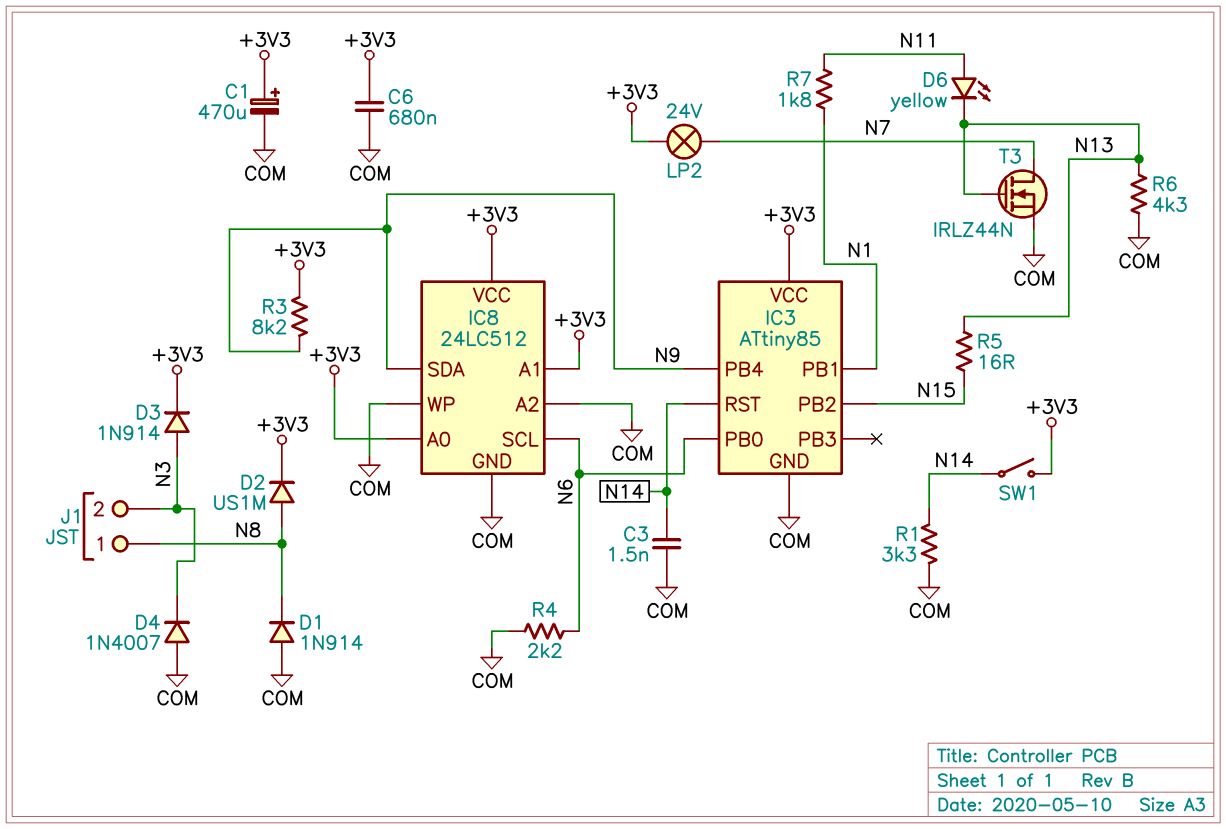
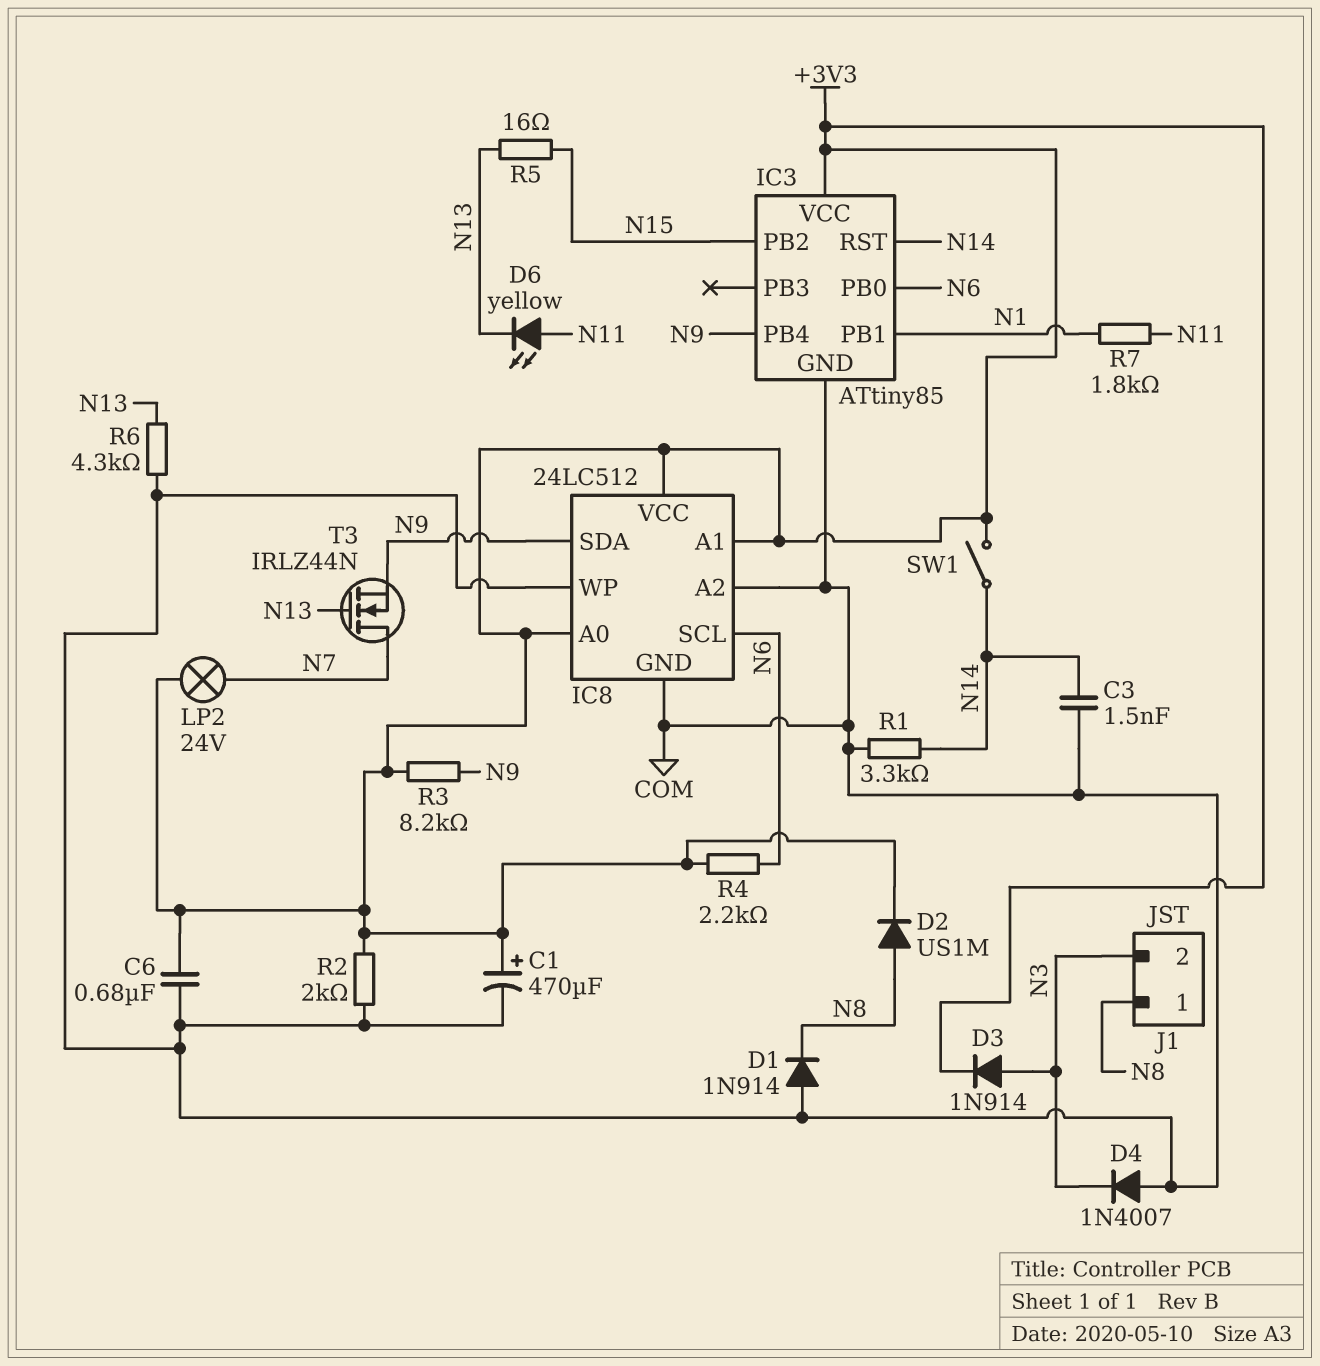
R2: none -> 2k (+3V3, COM)
R4: 2.2k (COM, N6) -> 2.2k (+3V3, N6)
T3: NMOS IRLZ44N (G N13, D N7, S COM) -> NMOS IRLZ44N (G N13, D N7, S N9)

